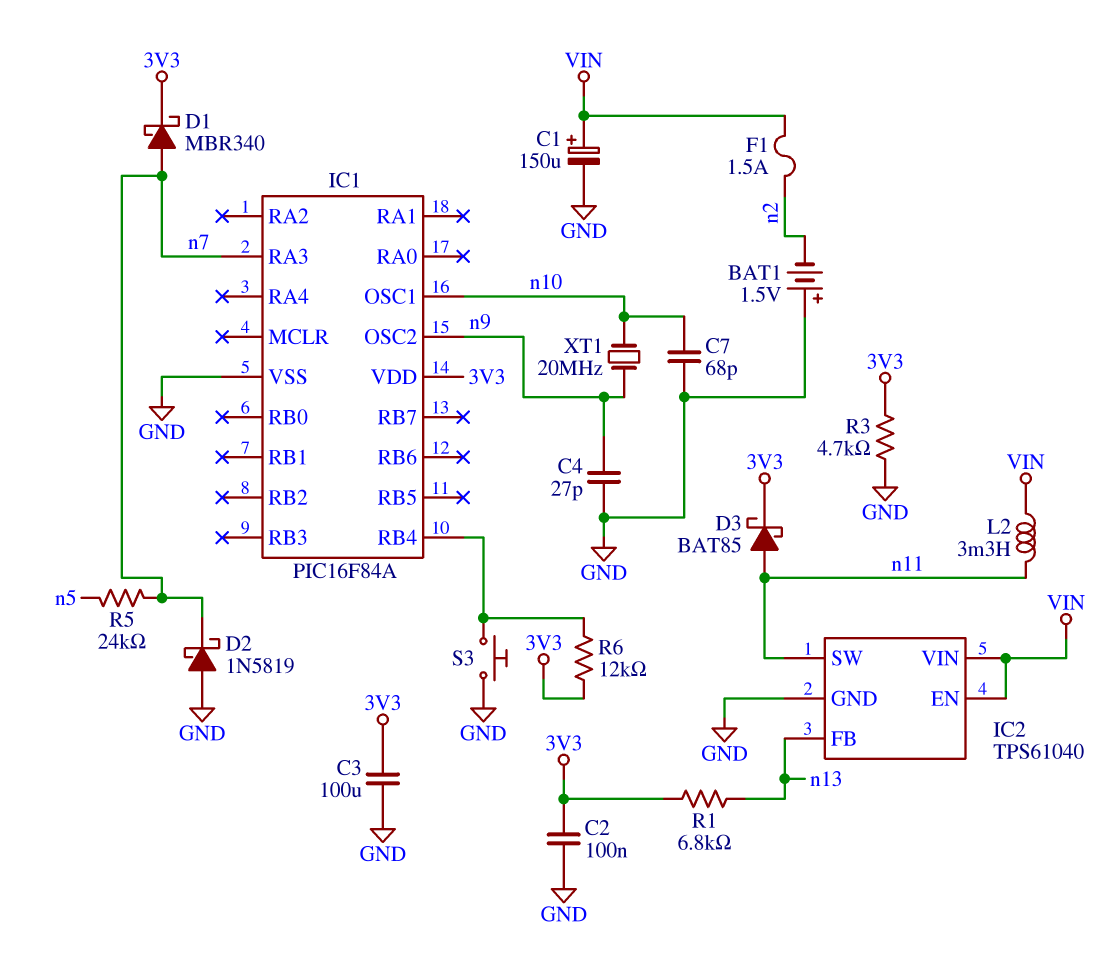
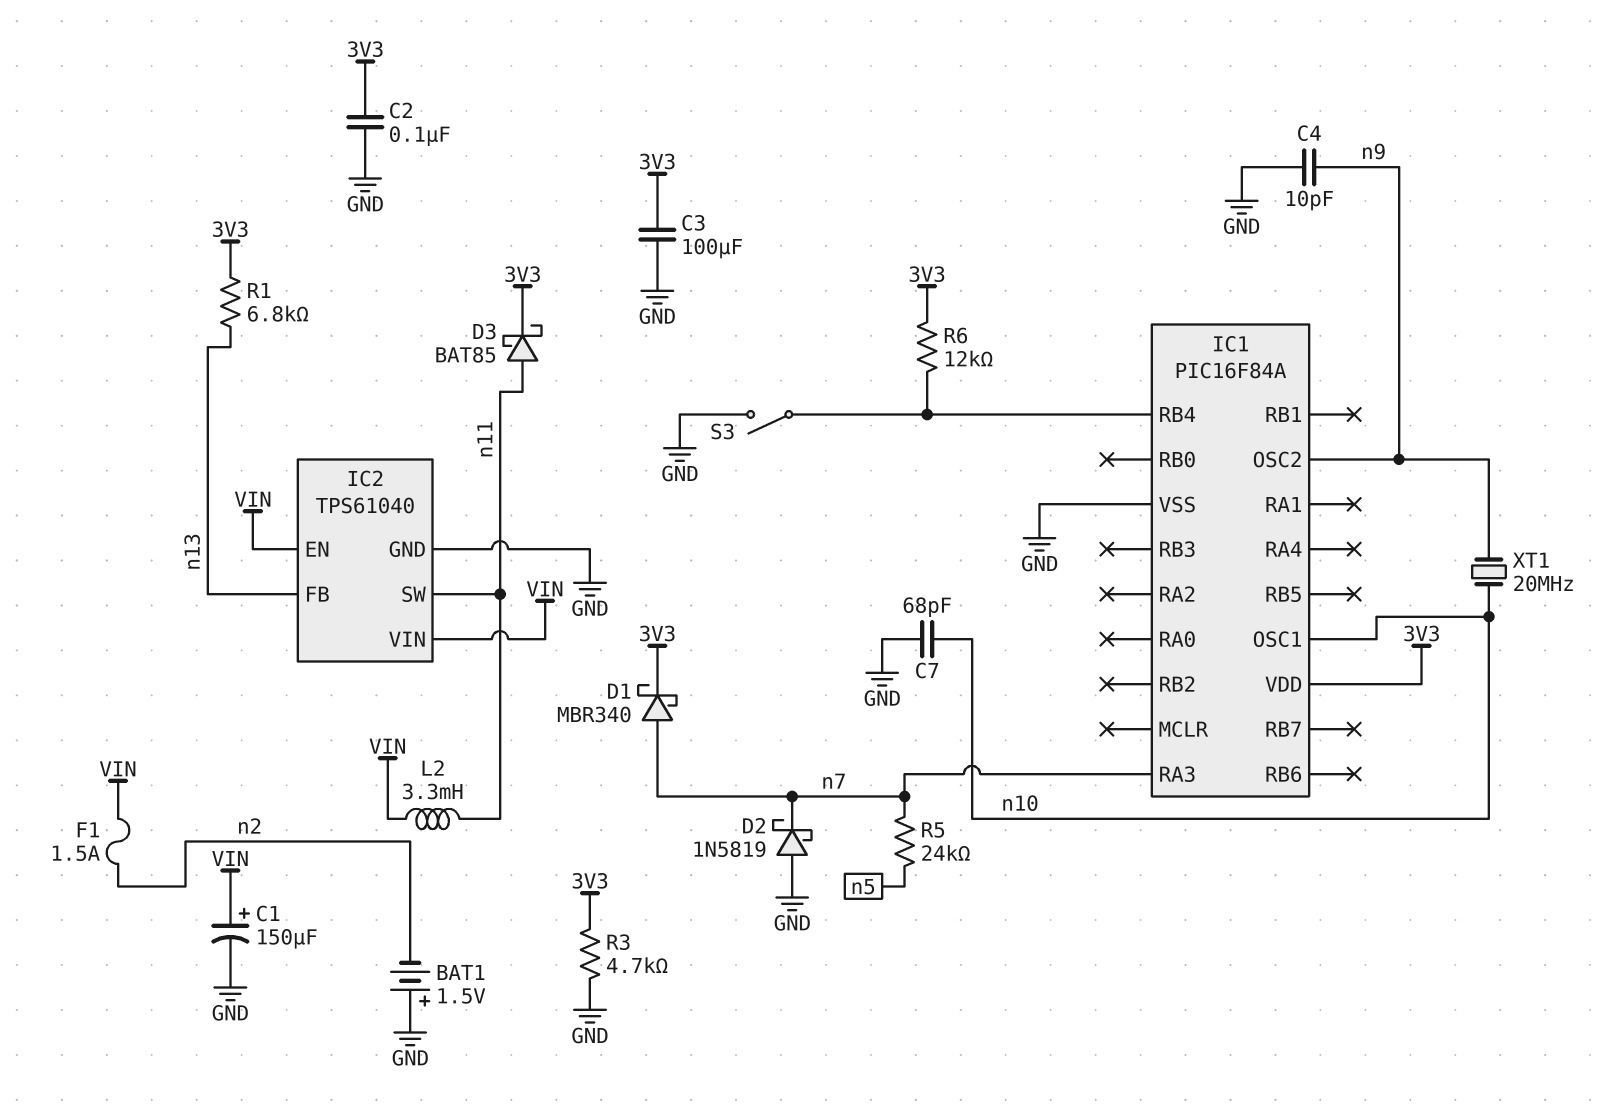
C4: 27pF (GND, n9) -> 10pF (GND, n9)
S3: button (GND, IC1/RB4) -> switch (GND, IC1/RB4)

